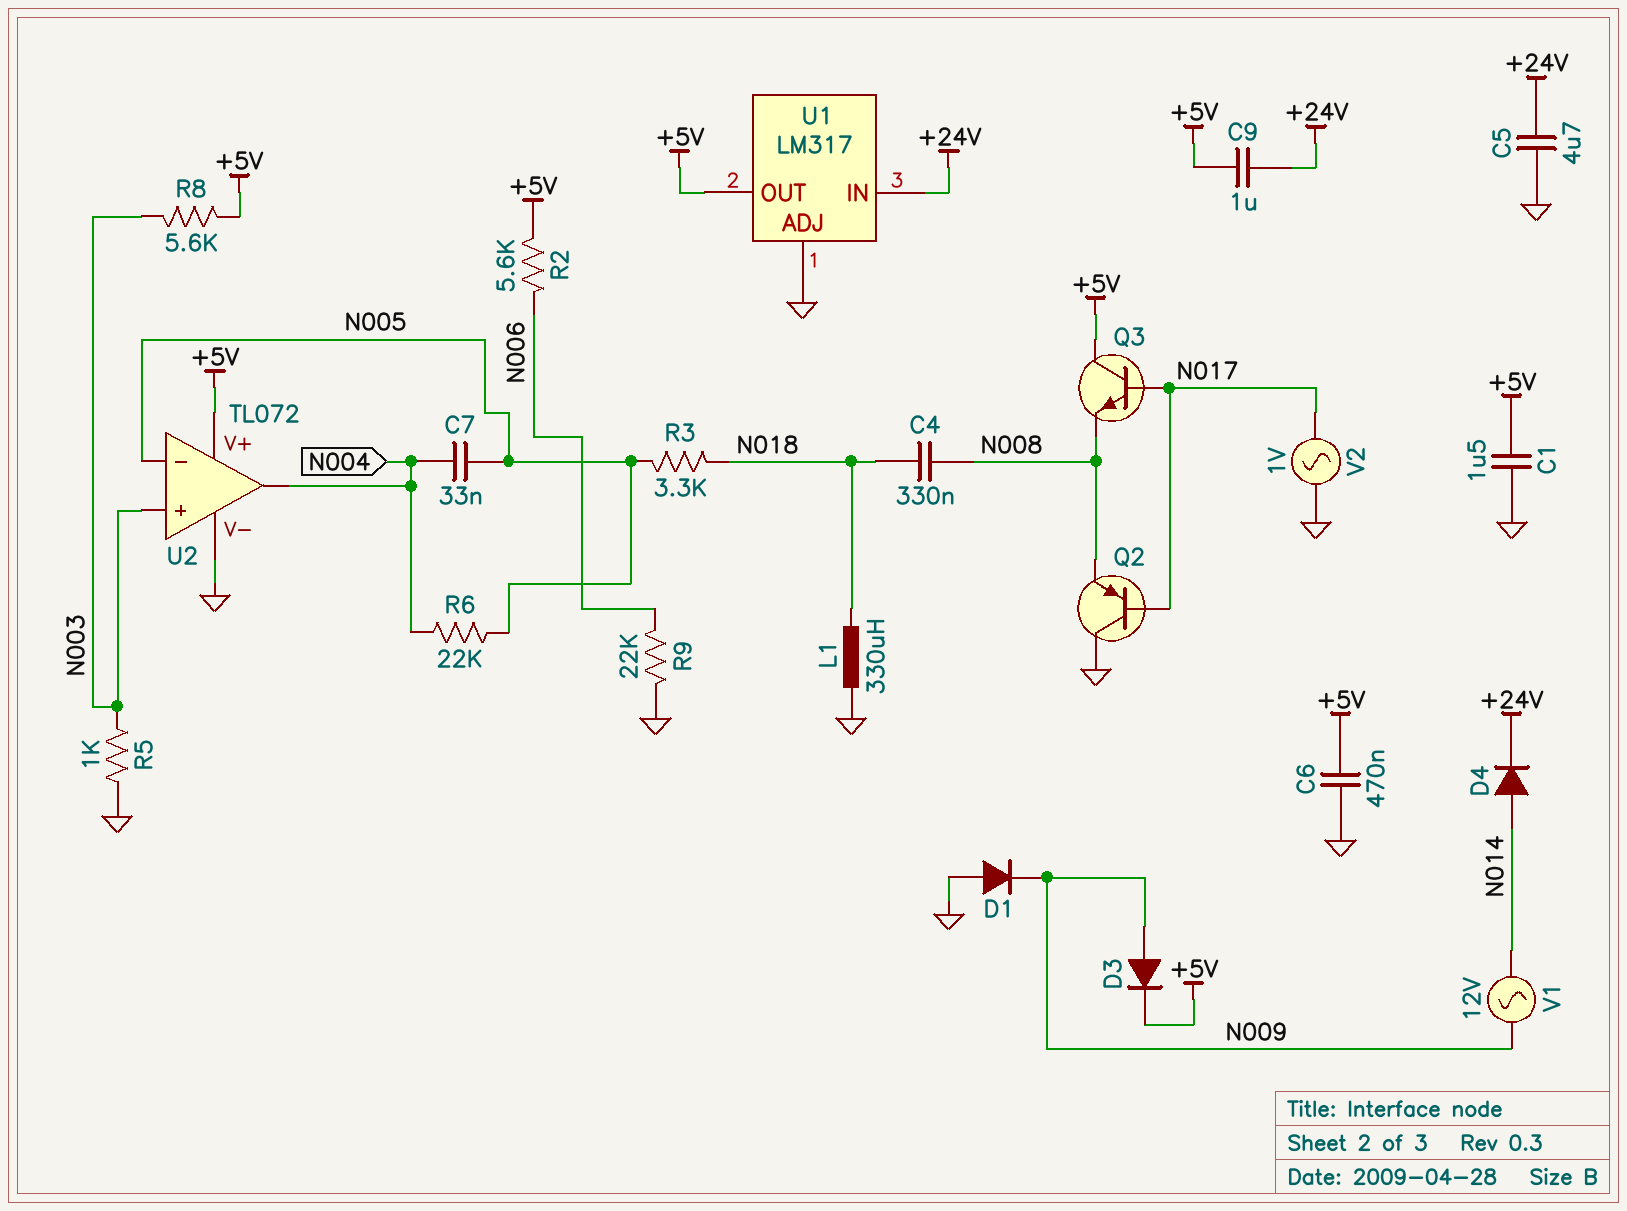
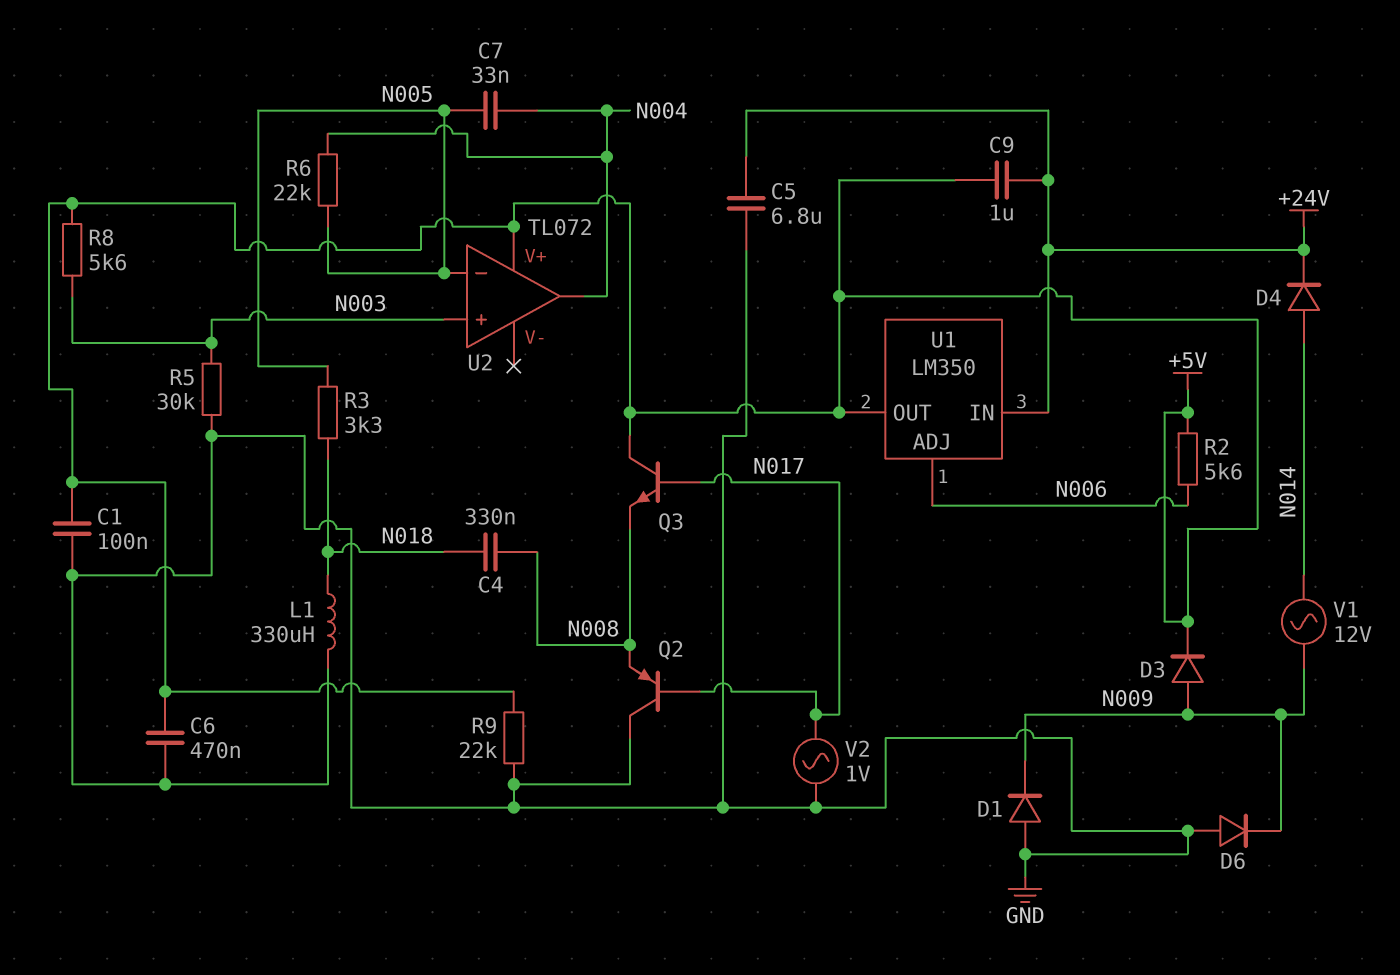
C1: 1.5uF (+5V, GND) -> 100nF (+5V, GND)
C5: 4.7uF (+24V, GND) -> 6.8uF (+24V, GND)
D6: none -> diode (A GND, K N009)
R5: 1k (GND, N003) -> 30k (GND, N003)
R9: 22k (GND, N006) -> 22k (+5V, GND)
U1: LM317 -> LM350
U1 pin ADJ: GND -> N006
U2 pin V-: GND -> none

